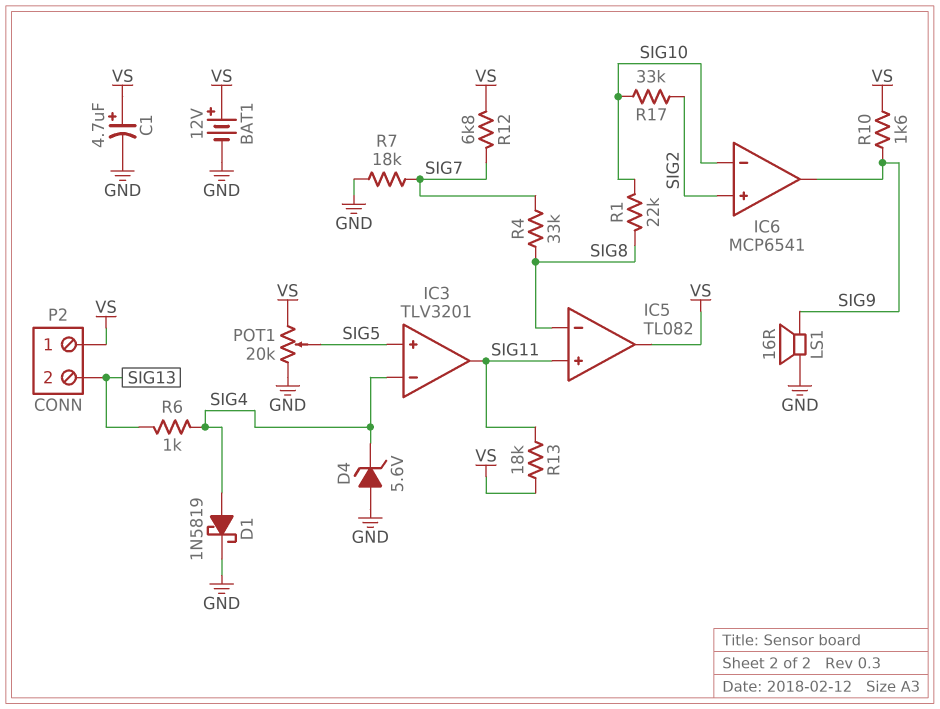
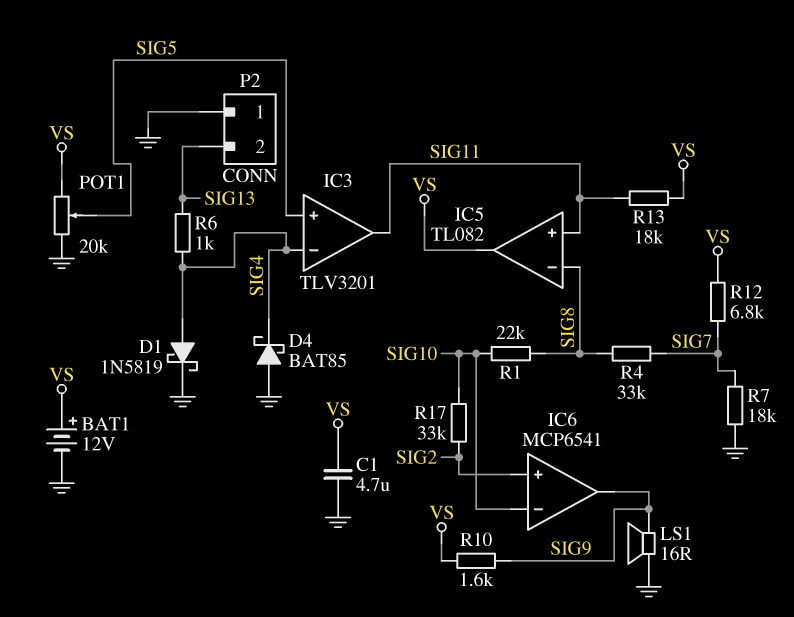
C1: 4.7uF (plus VS, minus GND) -> 4.7uF (GND, VS)
D4: zener 5.6V (A GND, K SIG4) -> schottky BAT85 (A GND, K SIG4)
P2 pin 1: VS -> GND

